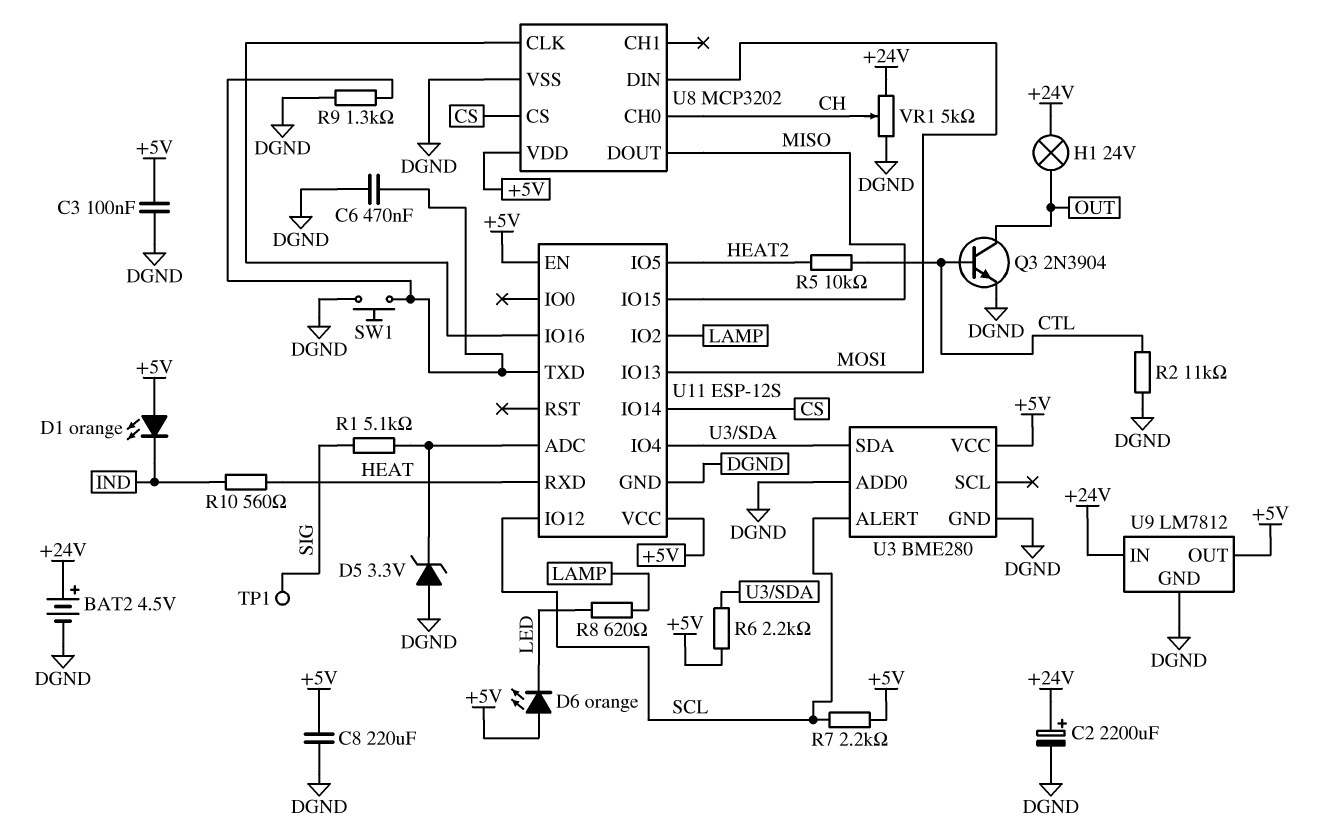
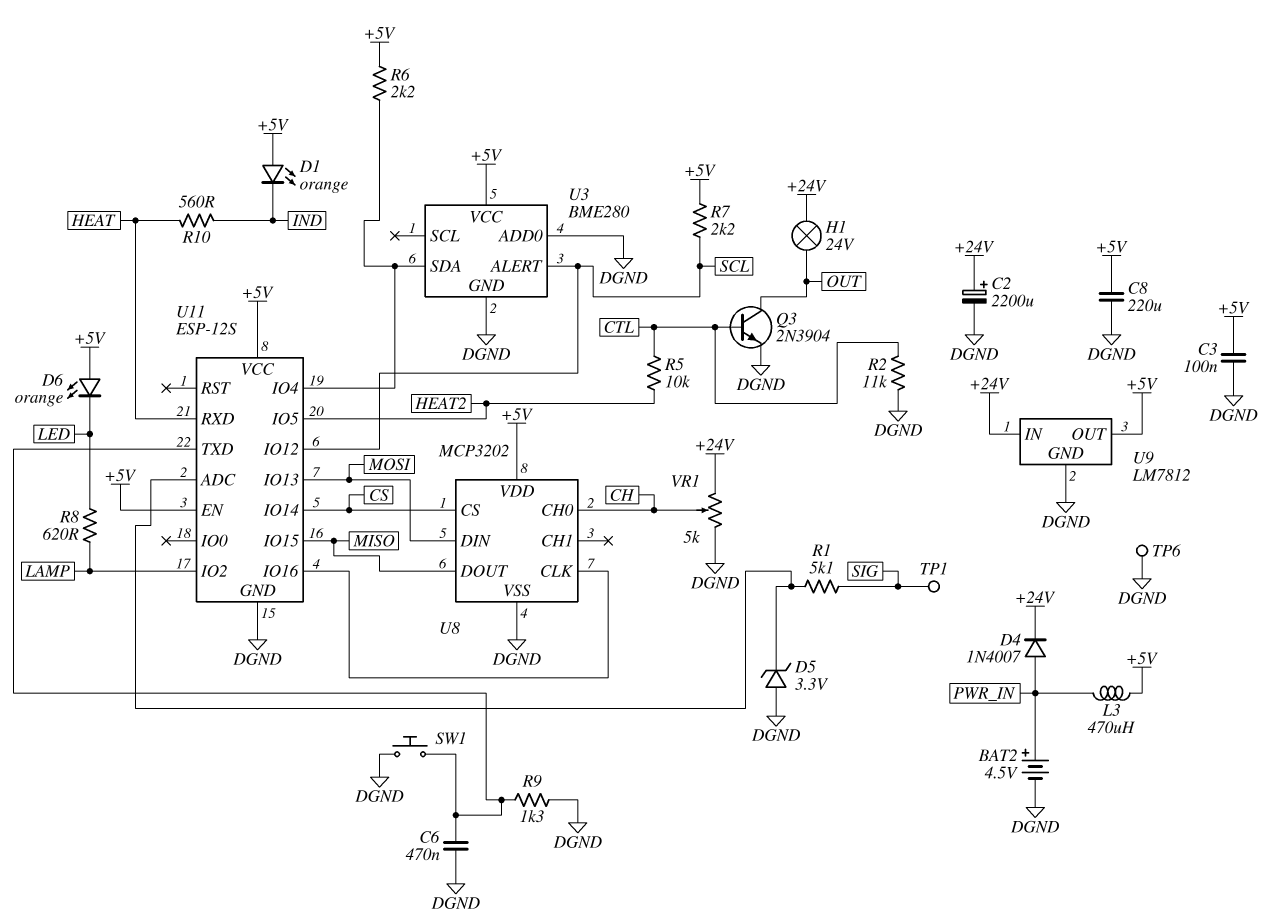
BAT2: 4.5V (plus +24V, minus DGND) -> 4.5V (plus PWR_IN, minus DGND)
D4: none -> diode 1N4007 (A PWR_IN, K +24V)
L3: none -> 470uH (+5V, PWR_IN)
TP6: none -> test point (DGND)

